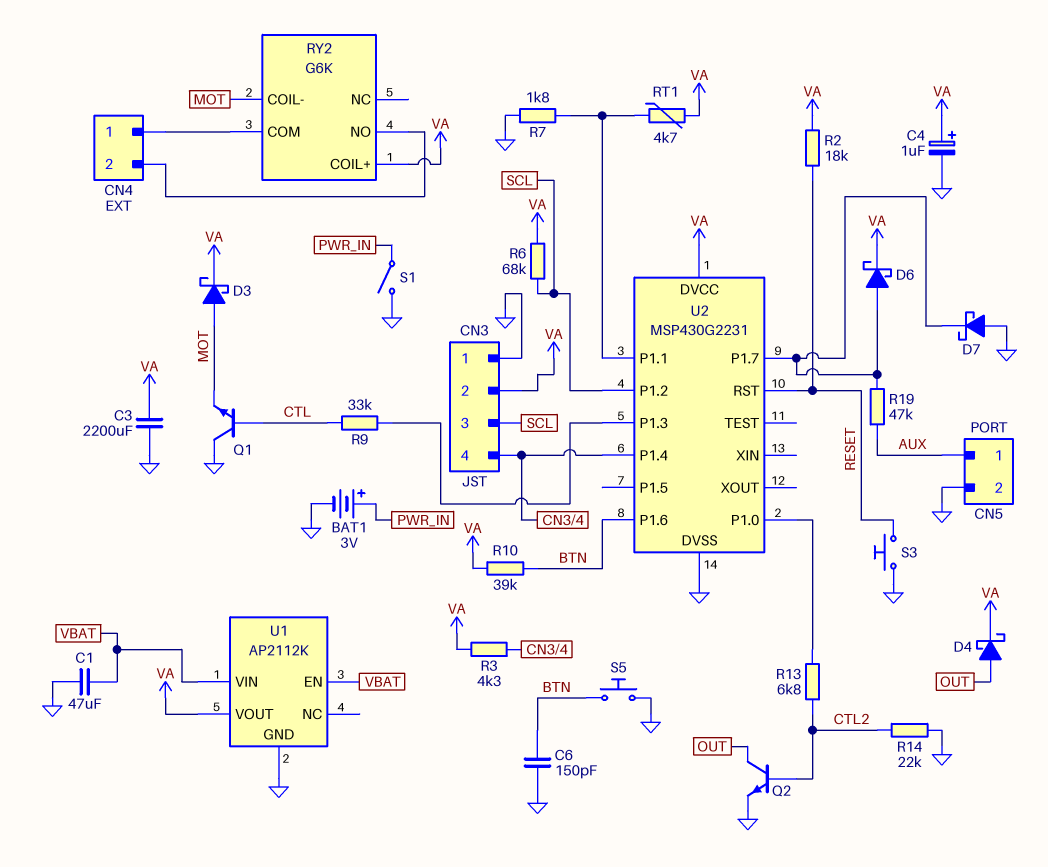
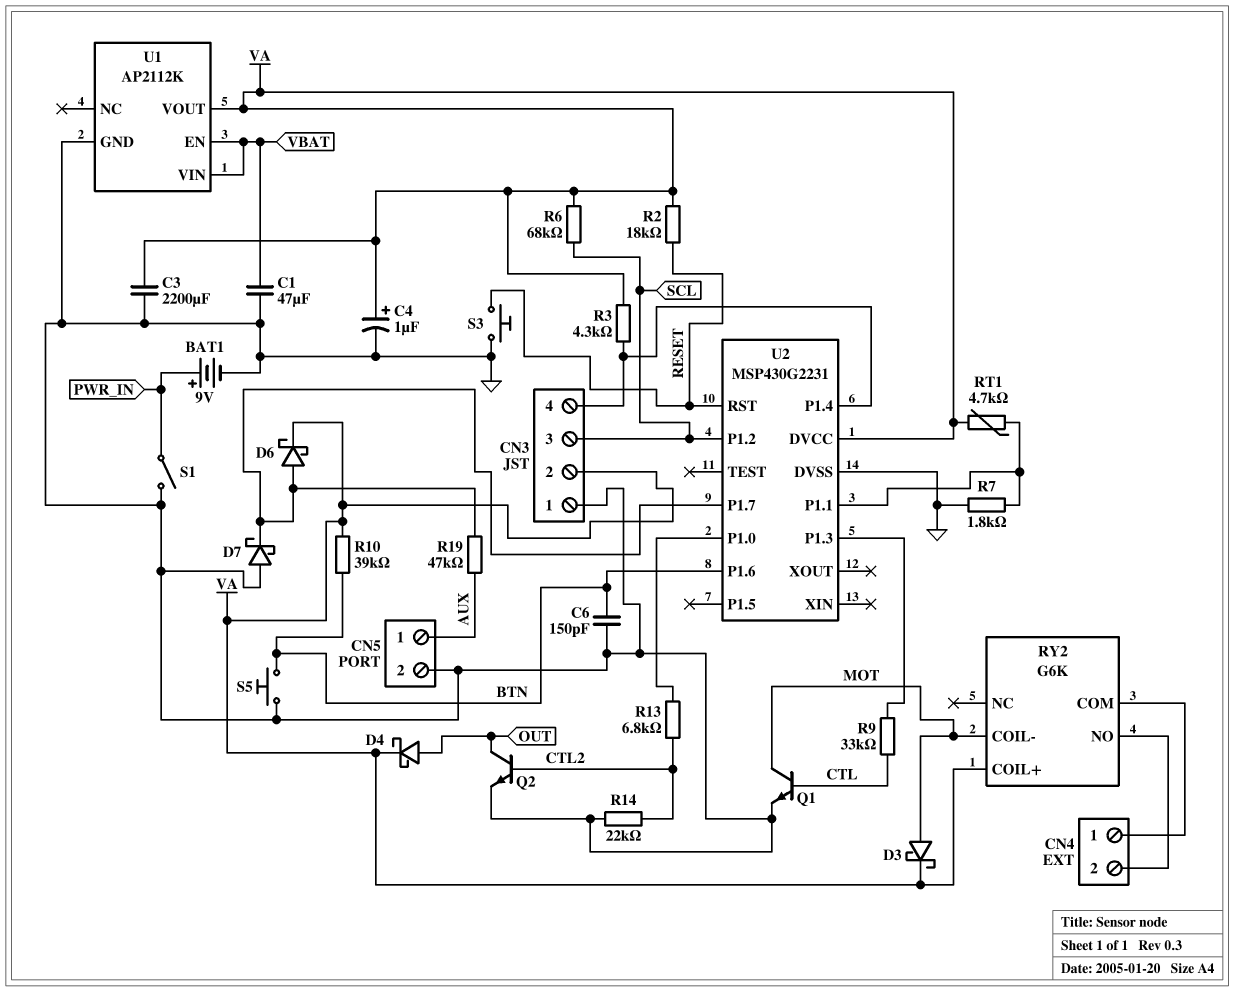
BAT1: 3V (plus PWR_IN, minus GND) -> 9V (plus PWR_IN, minus GND)
Q1: NPN (B CTL, C GND, E MOT) -> NPN (B CTL, C MOT, E GND)

